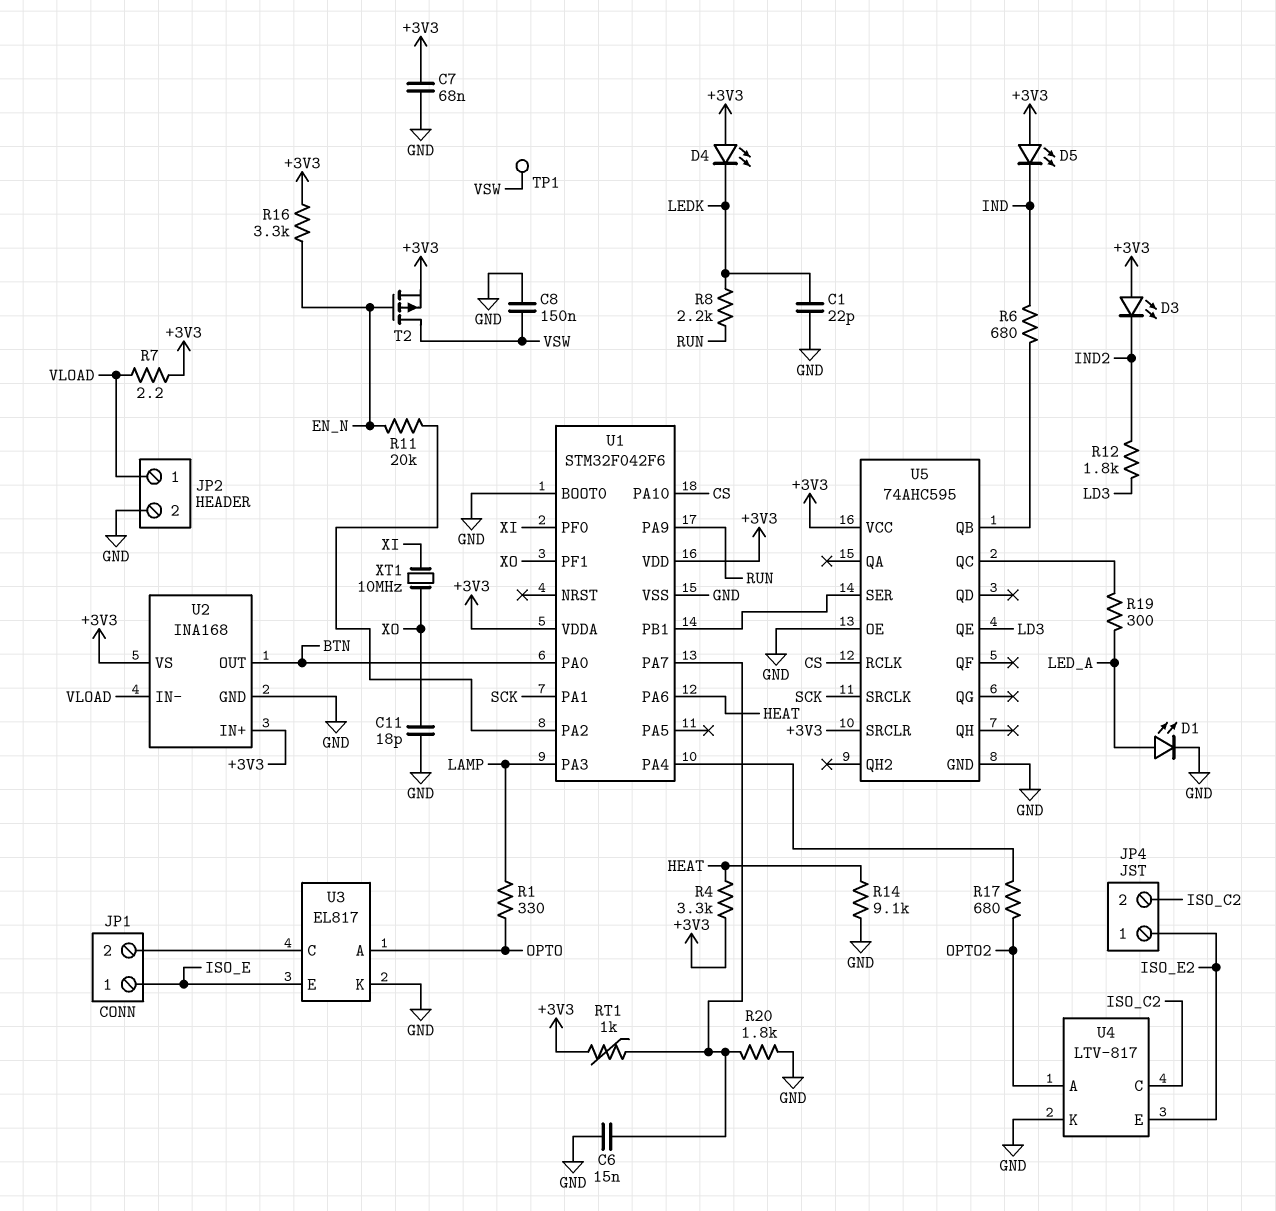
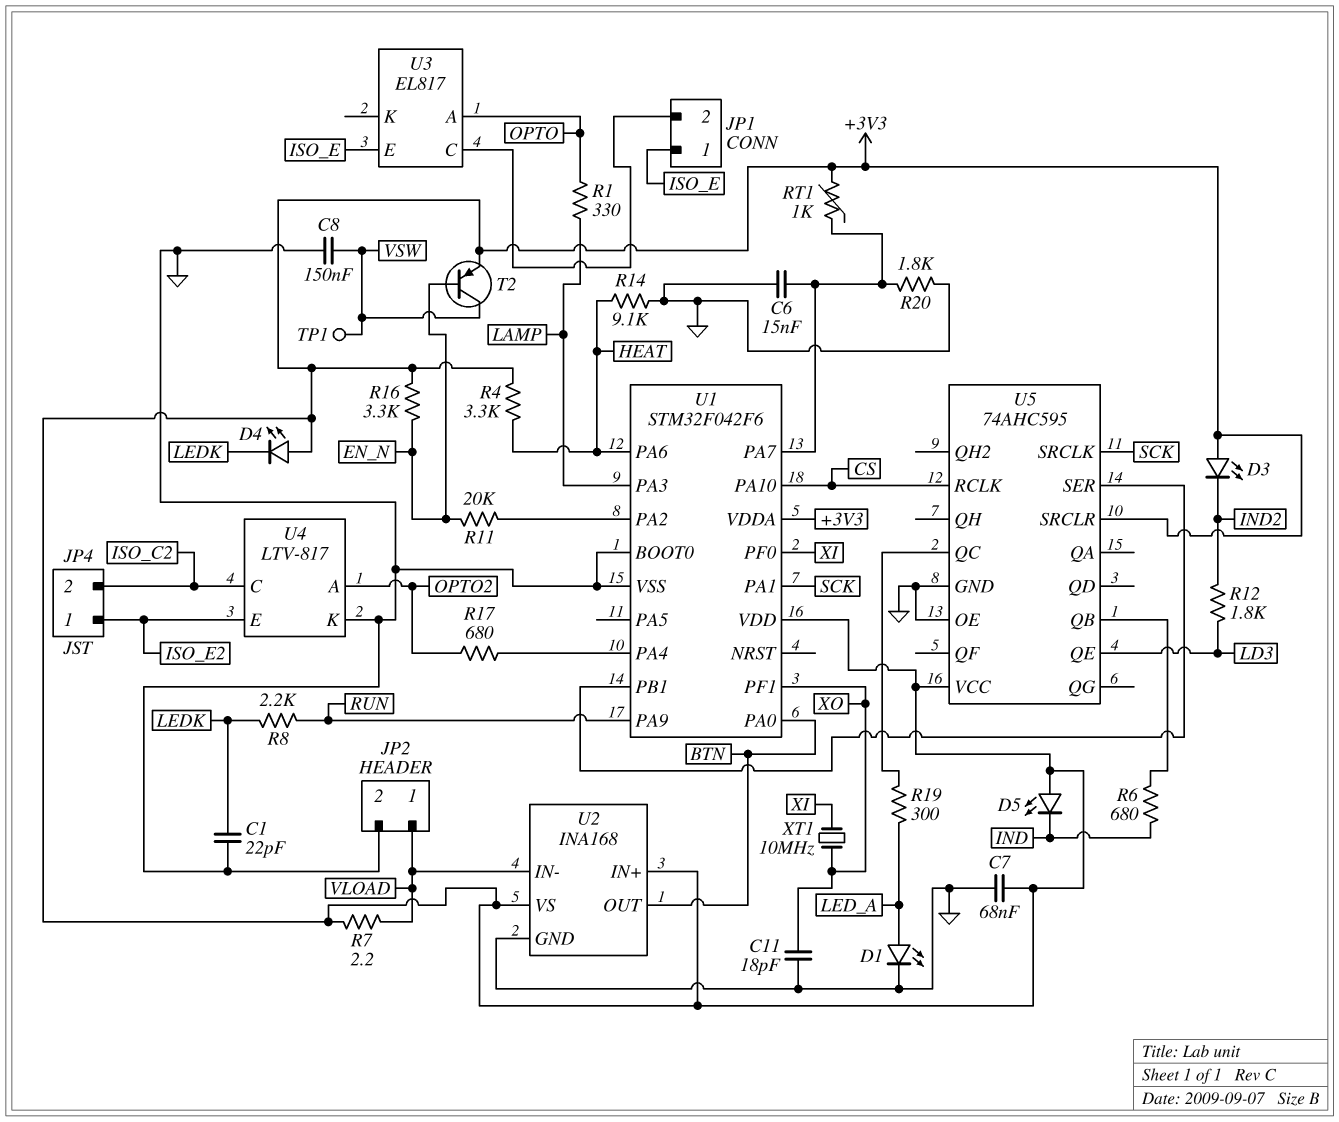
T2: PMOS (G EN_N, D VSW, S +3V3) -> PNP (B EN_N, C VSW, E +3V3)
U3 pin K: GND -> none

